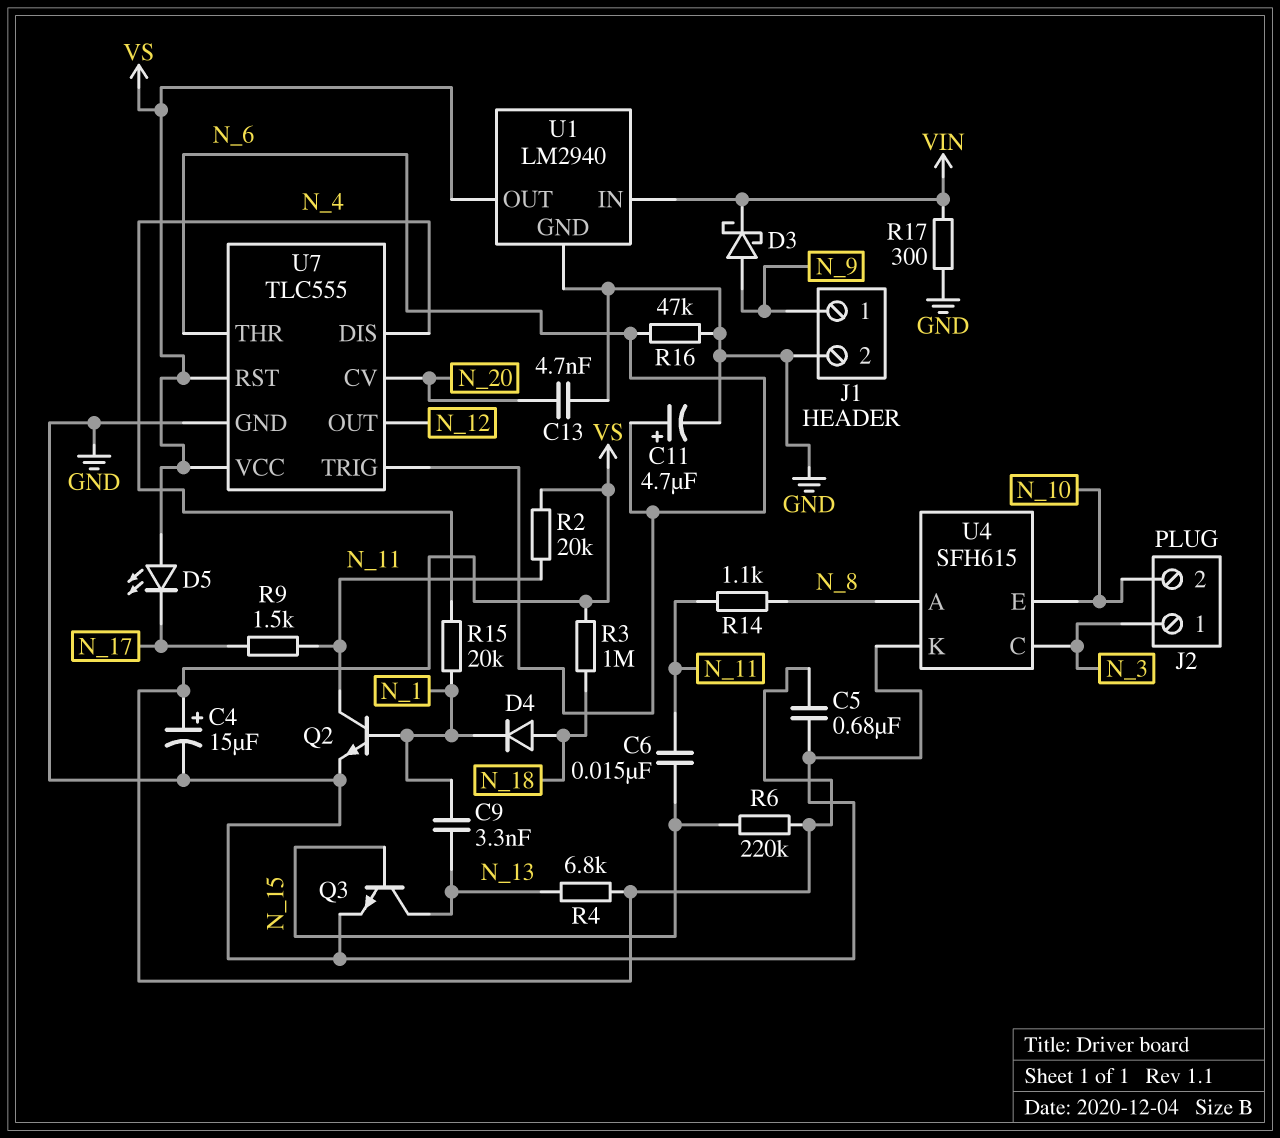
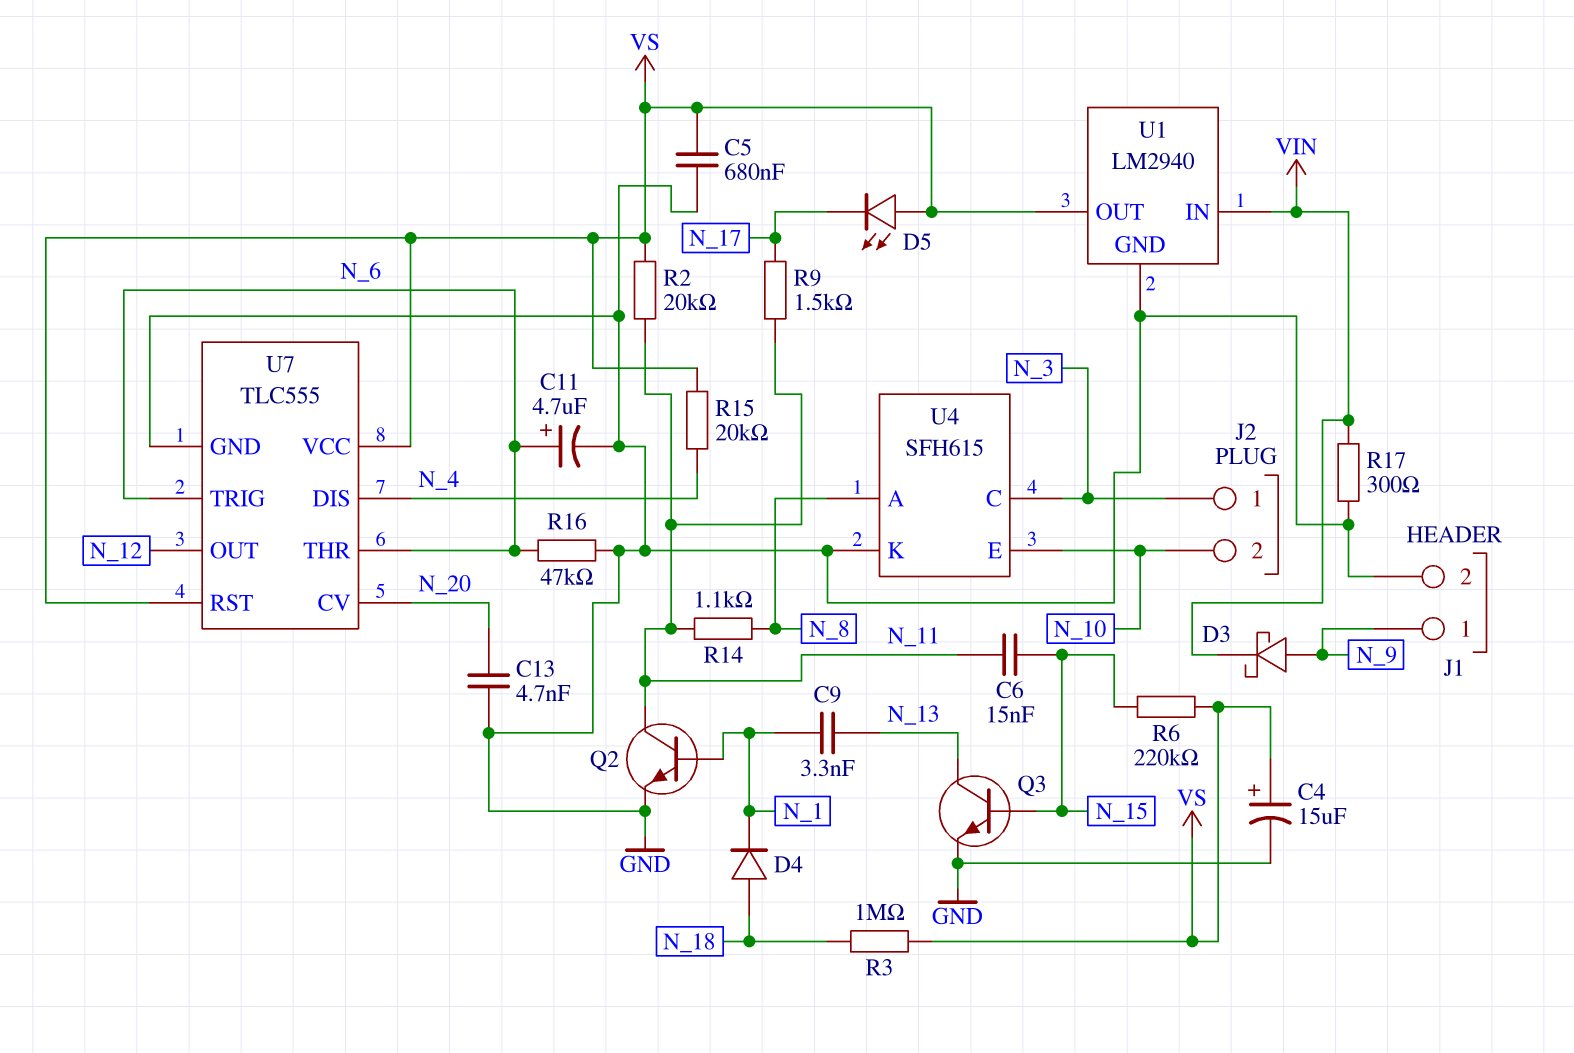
R4: 6.8k (N_13, VS) -> none
R15: 20k (N_1, N_4) -> 20k (N_4, VS)

